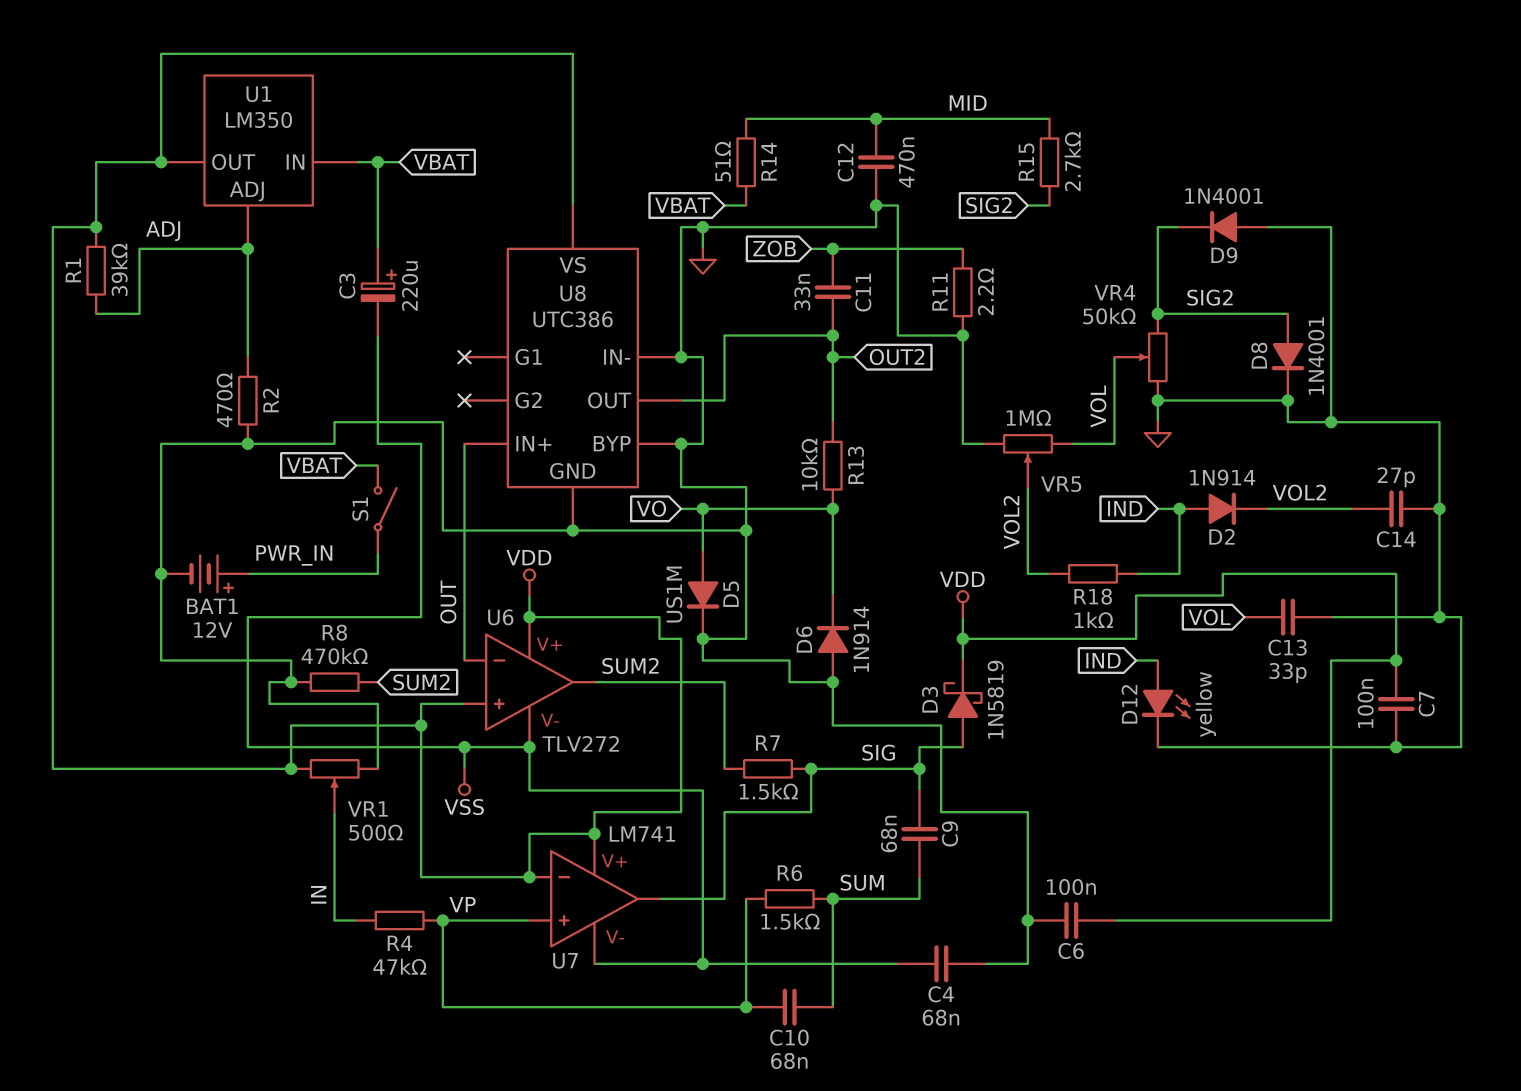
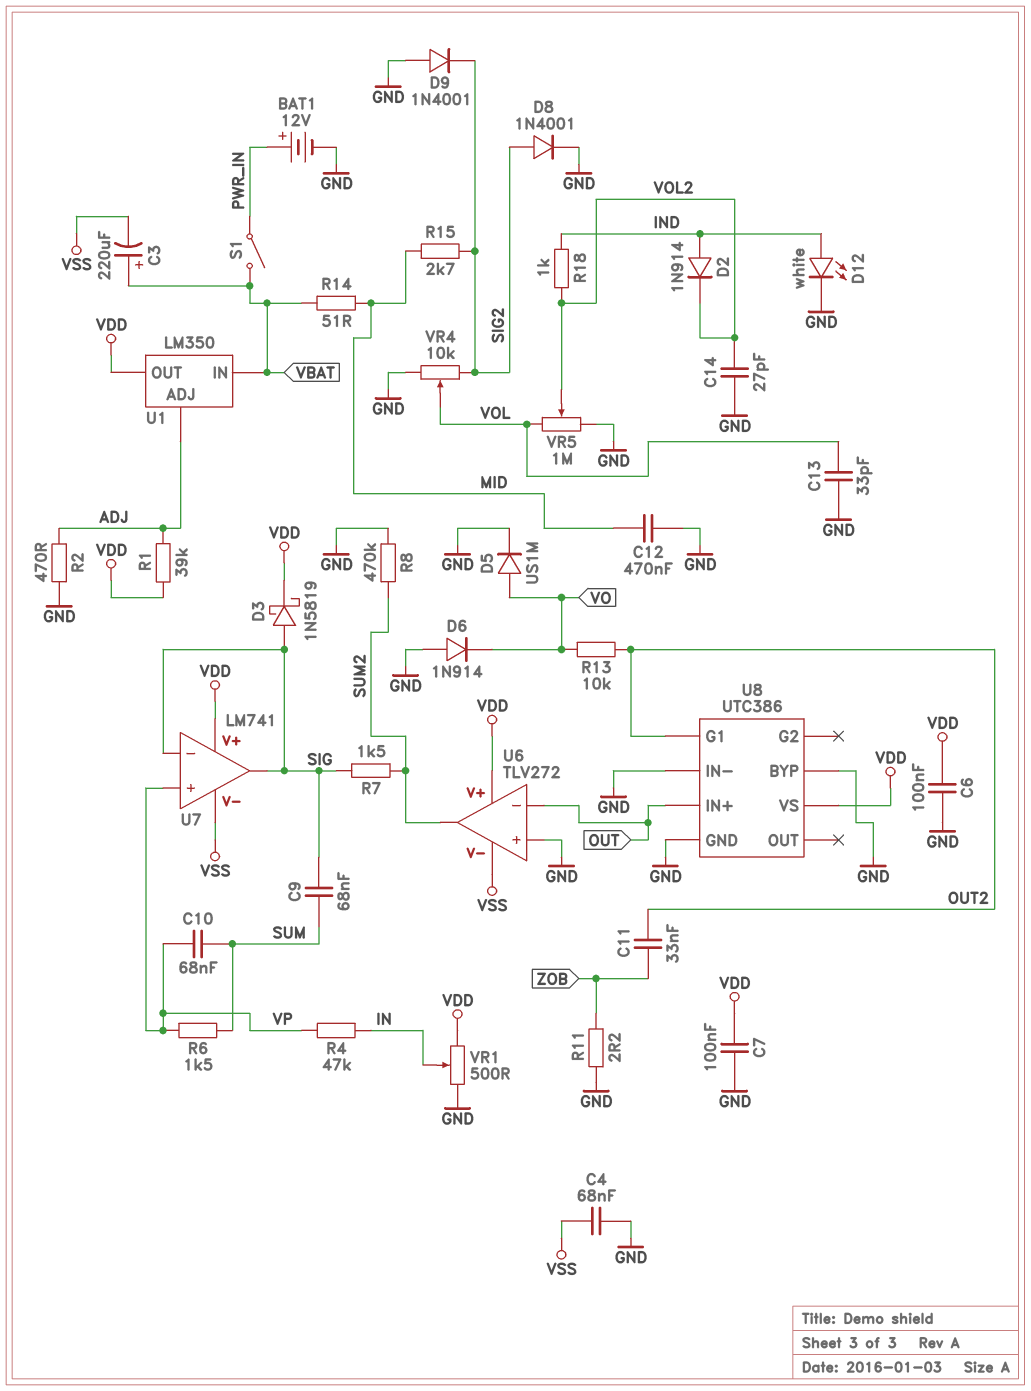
D12: LED yellow (A IND, K GND) -> LED white (A IND, K GND)
U6 pin in+: VDD -> GND
U7 pin in-: VDD -> SIG
U8 pin G1: none -> OUT2
U8 pin OUT: OUT2 -> none
VR4: 50k (GND, SIG2, wiper VOL) -> 10k (GND, SIG2, wiper VOL)

